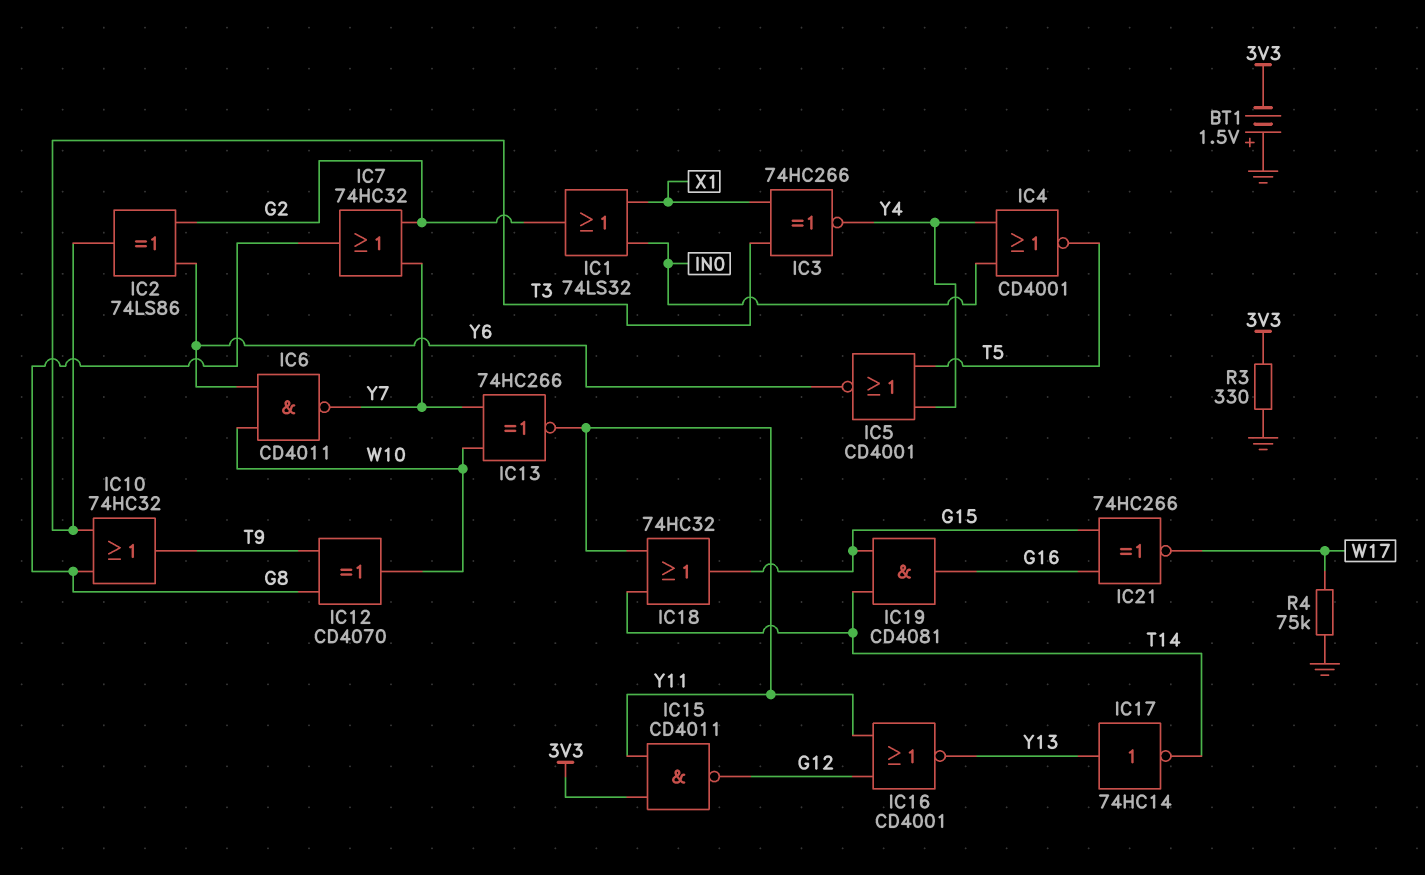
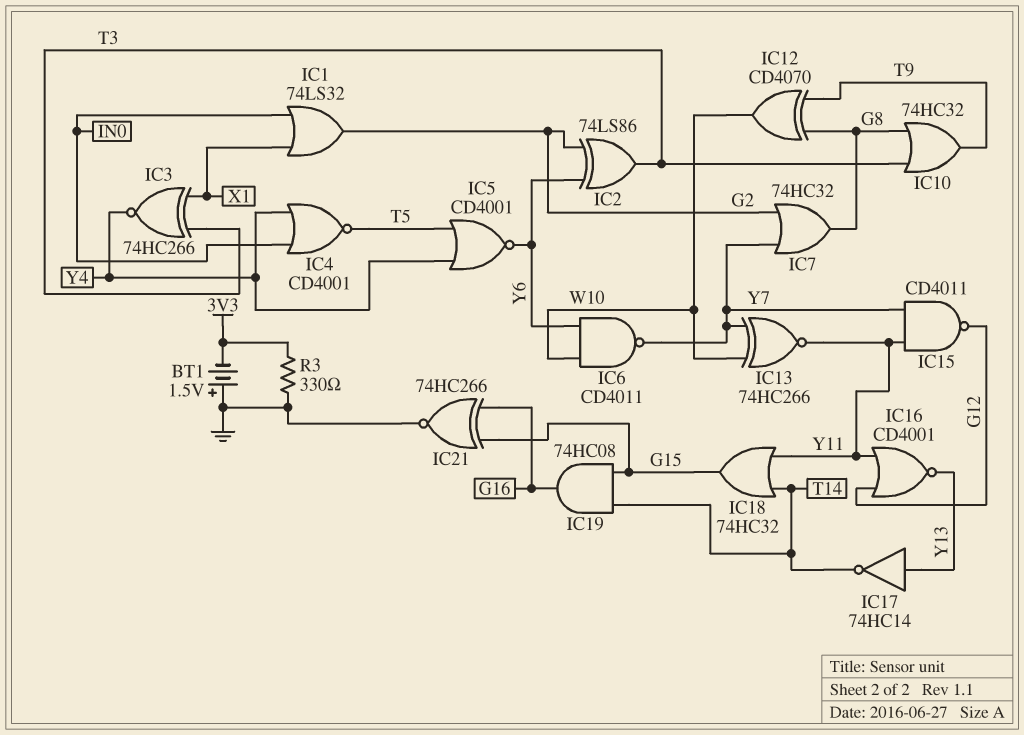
IC15: NAND CD4011 (in 3V3, in Y11, out G12) -> NAND CD4011 (in Y7, in Y11, out G12)
IC19: AND CD4081 (in G15, in T14, out G16) -> AND 74HC08 (in G15, in T14, out G16)
IC21: XNOR 74HC266 (in G15, in G16, out W17) -> XNOR 74HC266 (in G15, in G16, out GND)
R4: 75k (GND, W17) -> none

